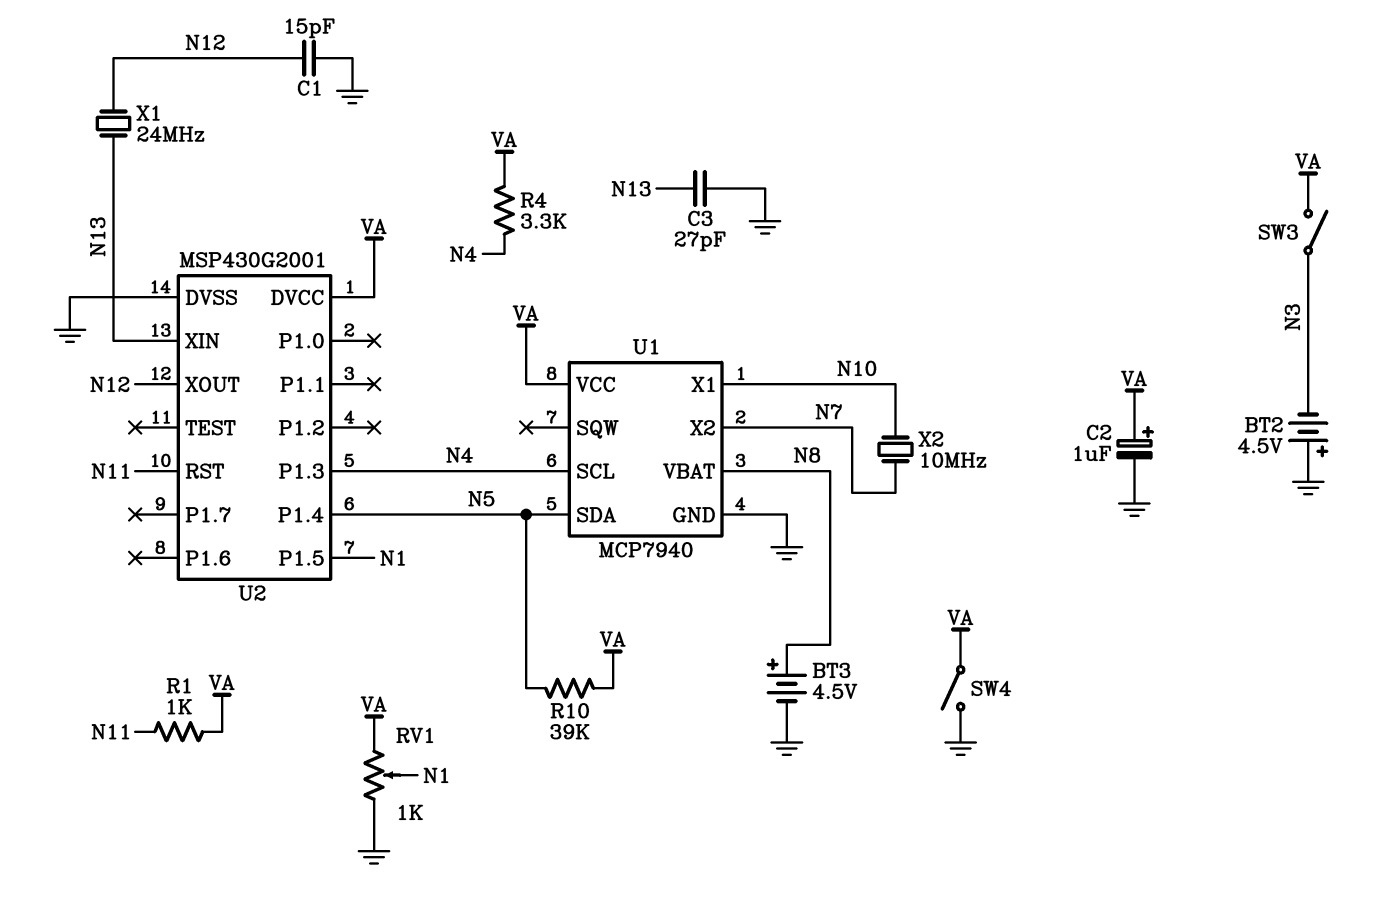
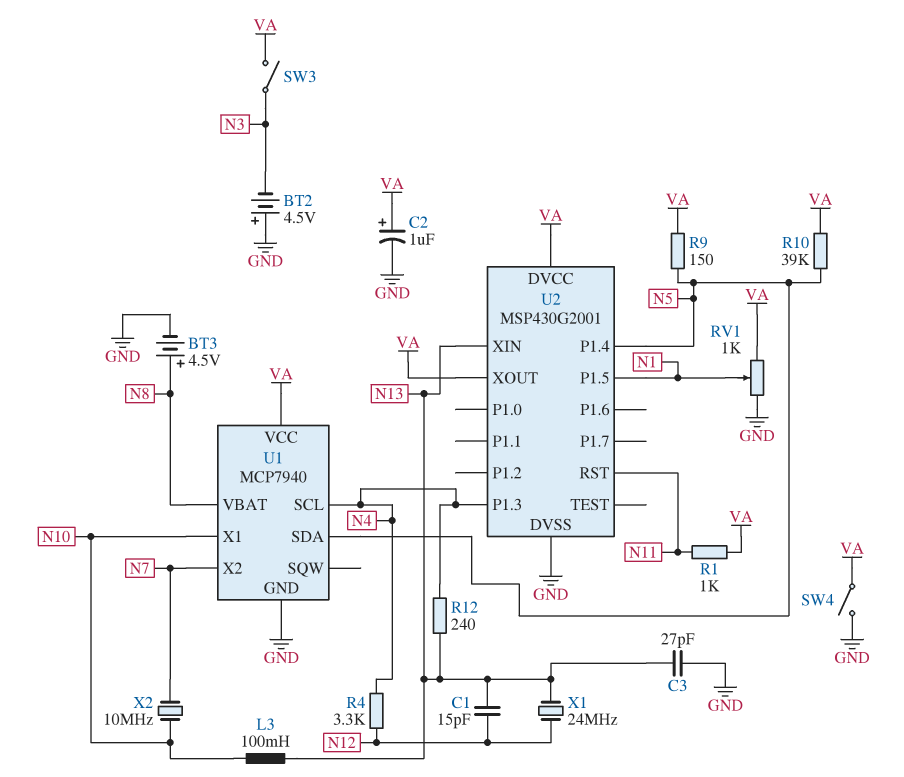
C1: 15pF (GND, N12) -> 15pF (N12, N13)
L3: none -> 100mH (N10, N13)
R4: 3.3k (N4, VA) -> 3.3k (N4, N12)
R9: none -> 150 (N5, VA)
R12: none -> 240 (N4, N13)
U2 pin XOUT: N12 -> VA

